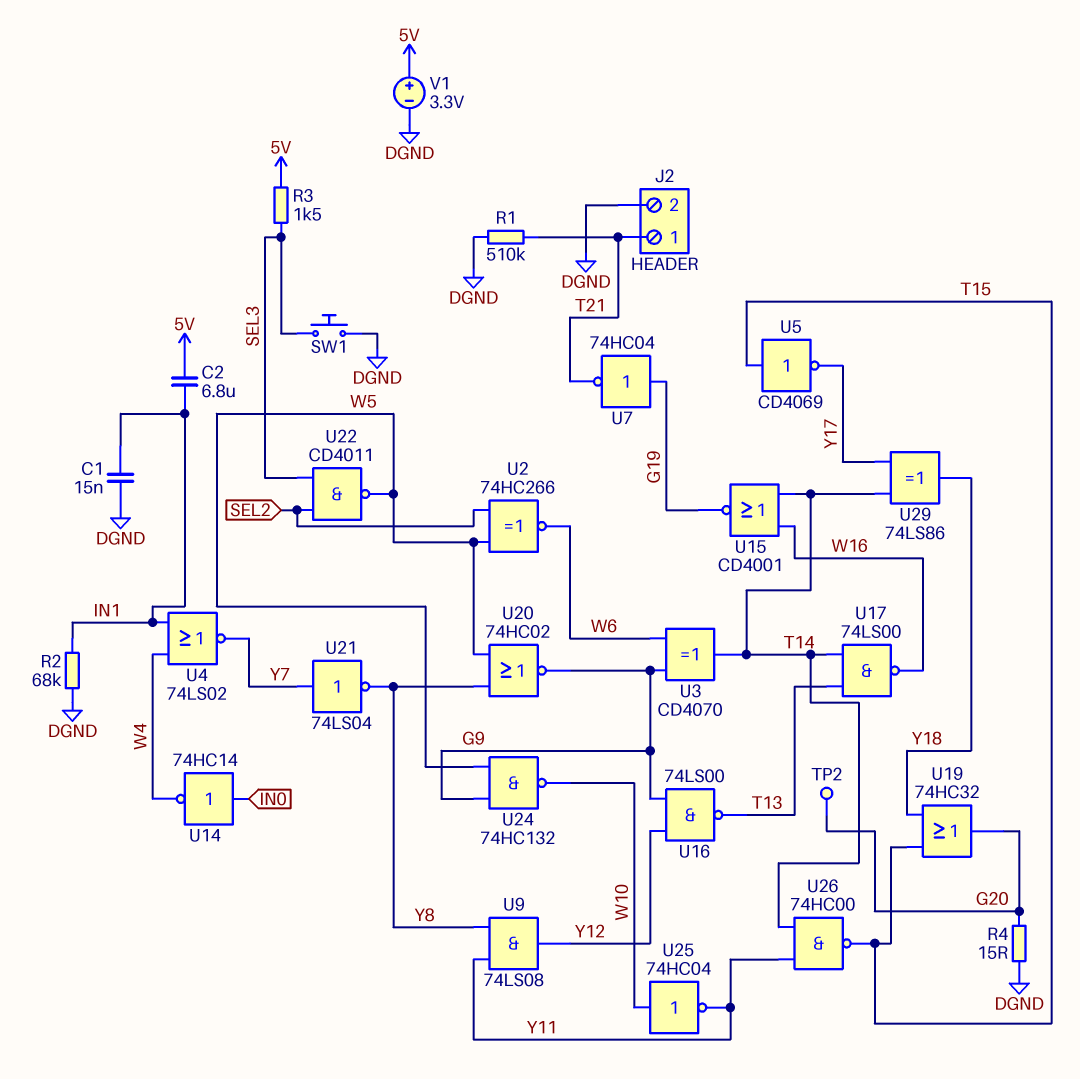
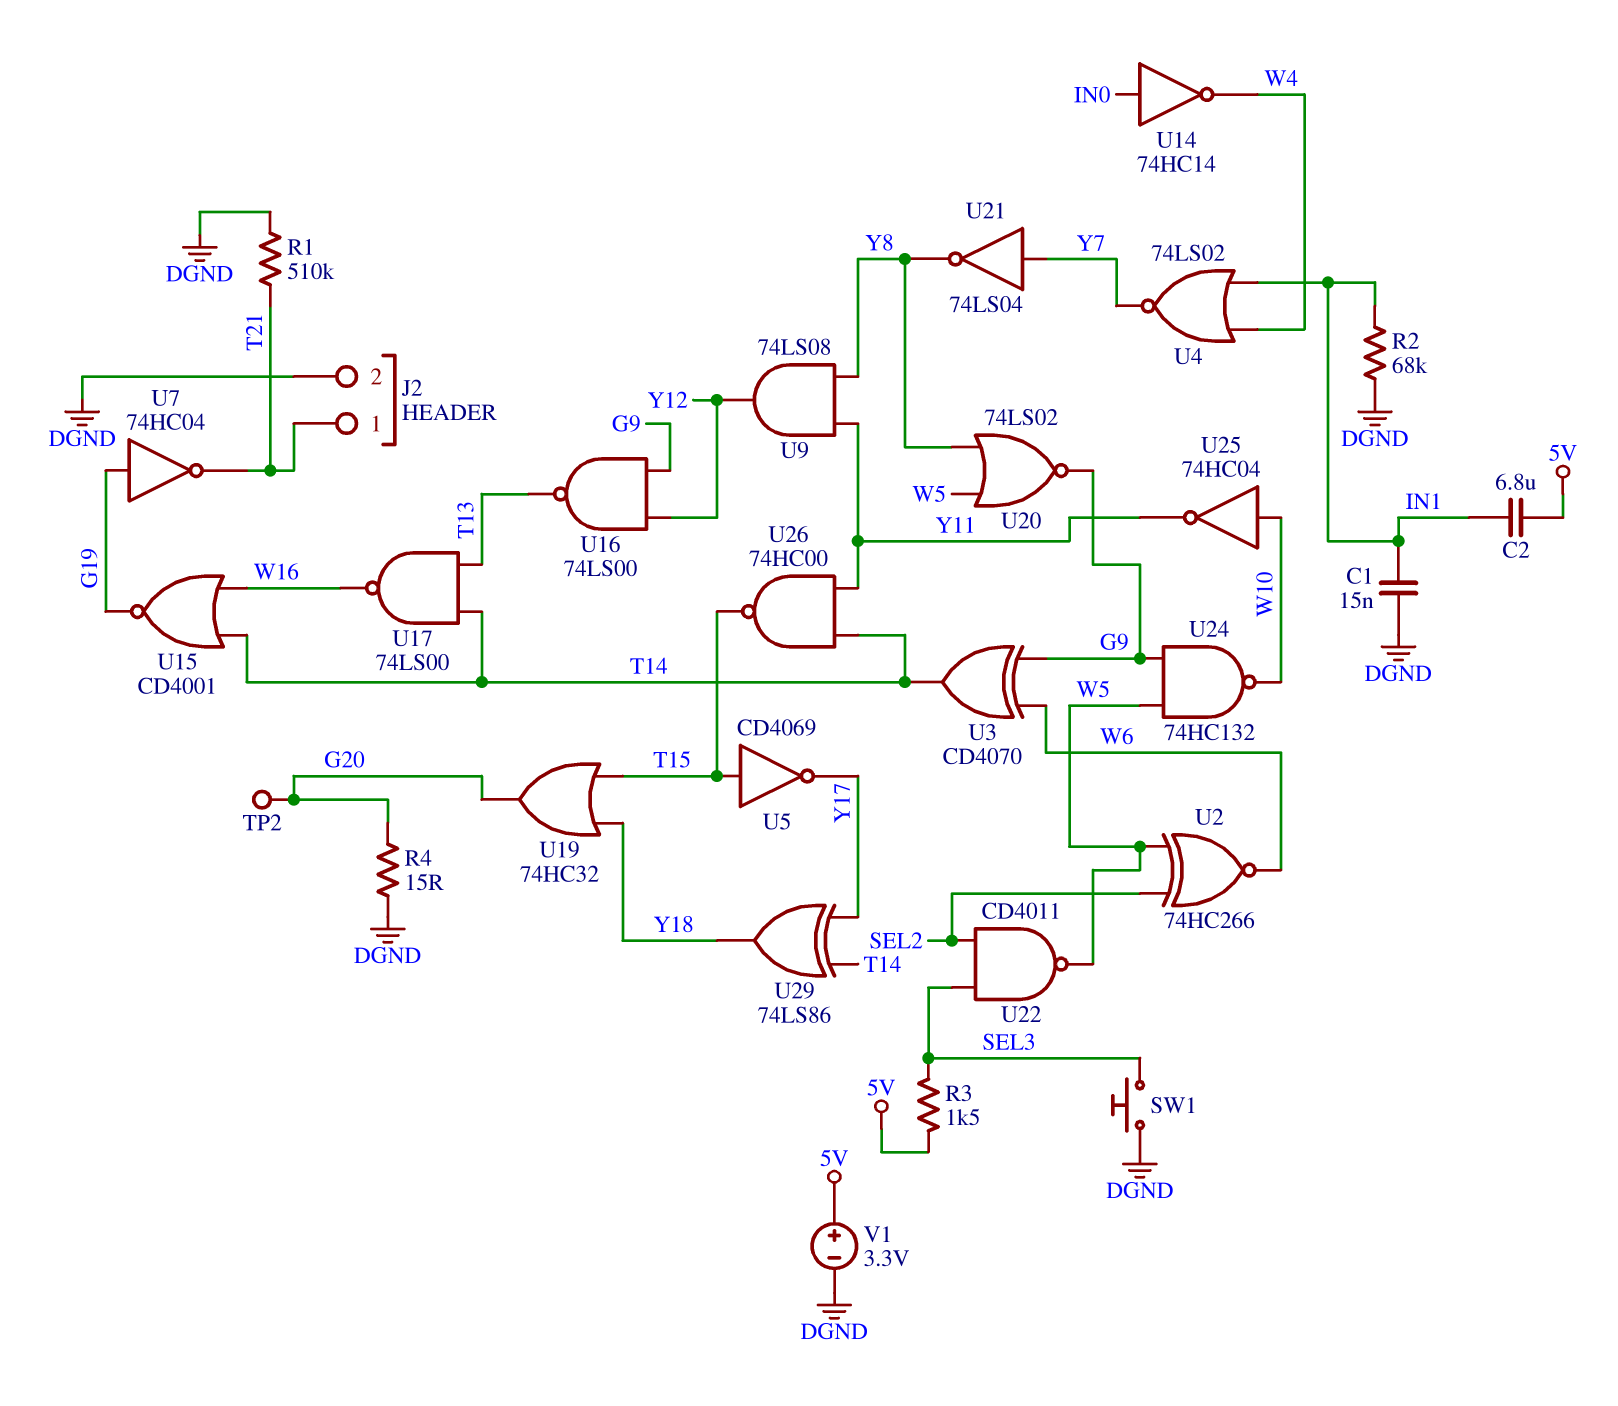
U20: NOR 74HC02 (in W5, in Y8, out G9) -> NOR 74LS02 (in W5, in Y8, out G9)

